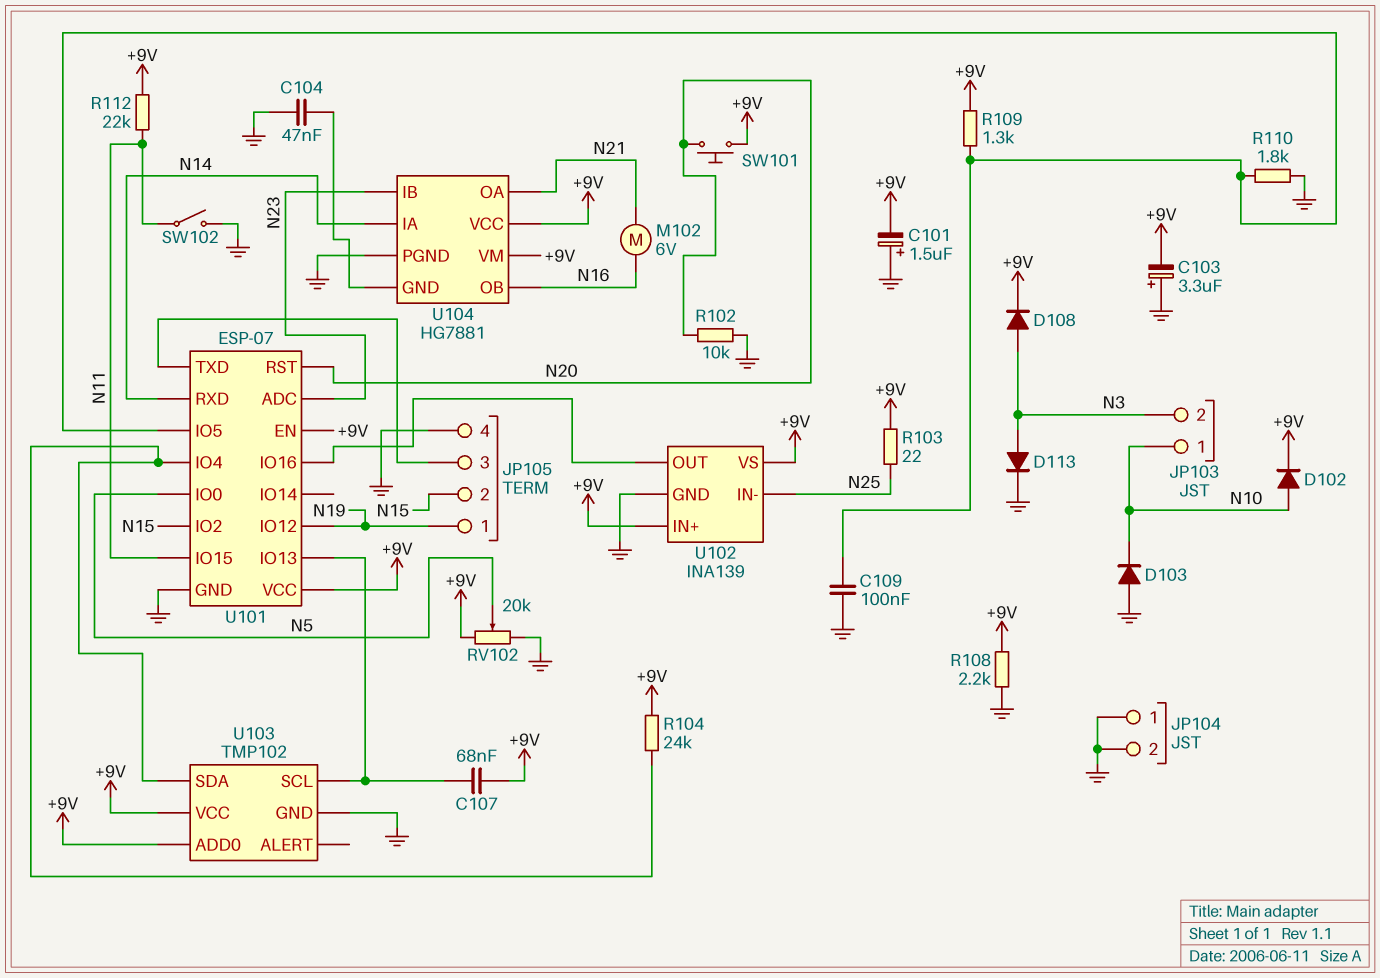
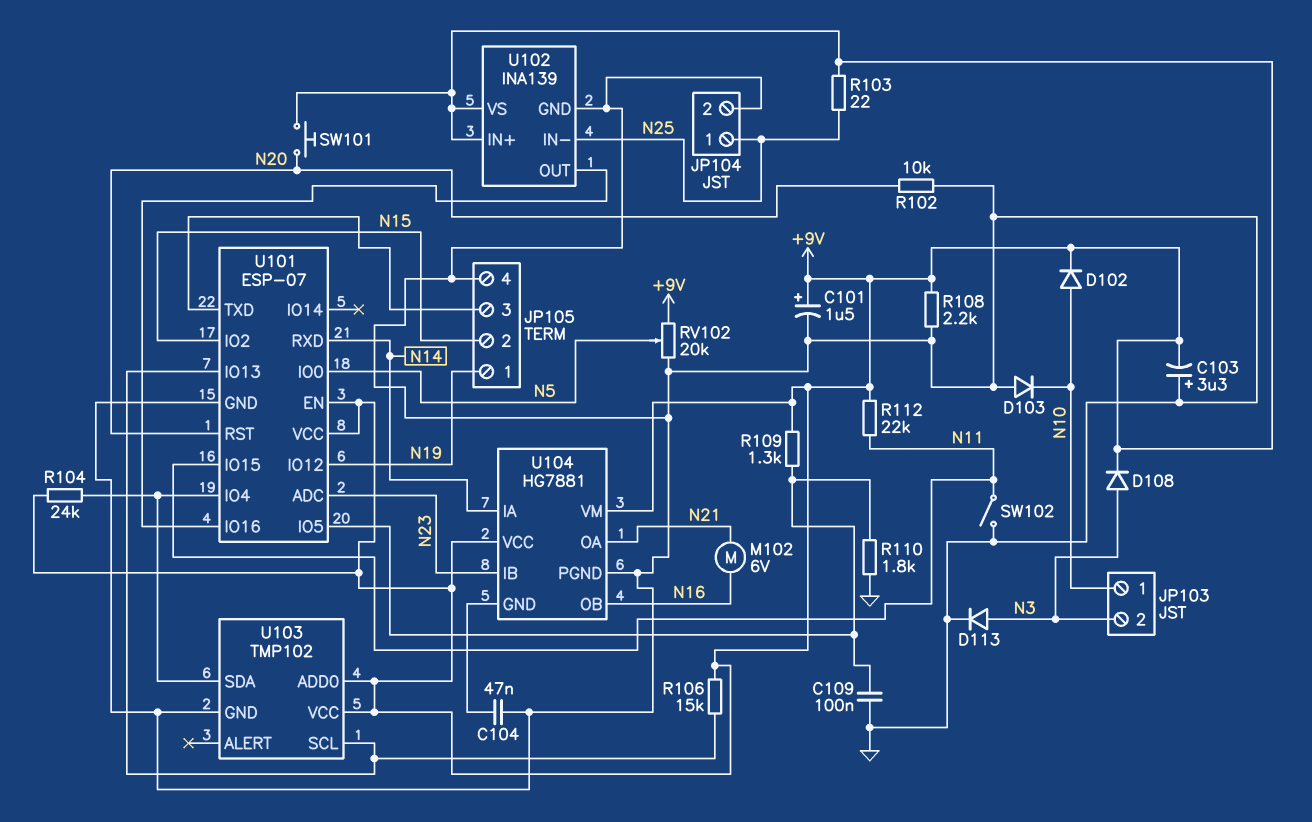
C101: 1.5uF (plus GND, minus +9V) -> 1.5uF (plus +9V, minus GND)
C107: 68nF (+9V, U101/IO13) -> none
JP104 pin 1: GND -> N25
R106: none -> 15k (+9V, U101/IO13)

